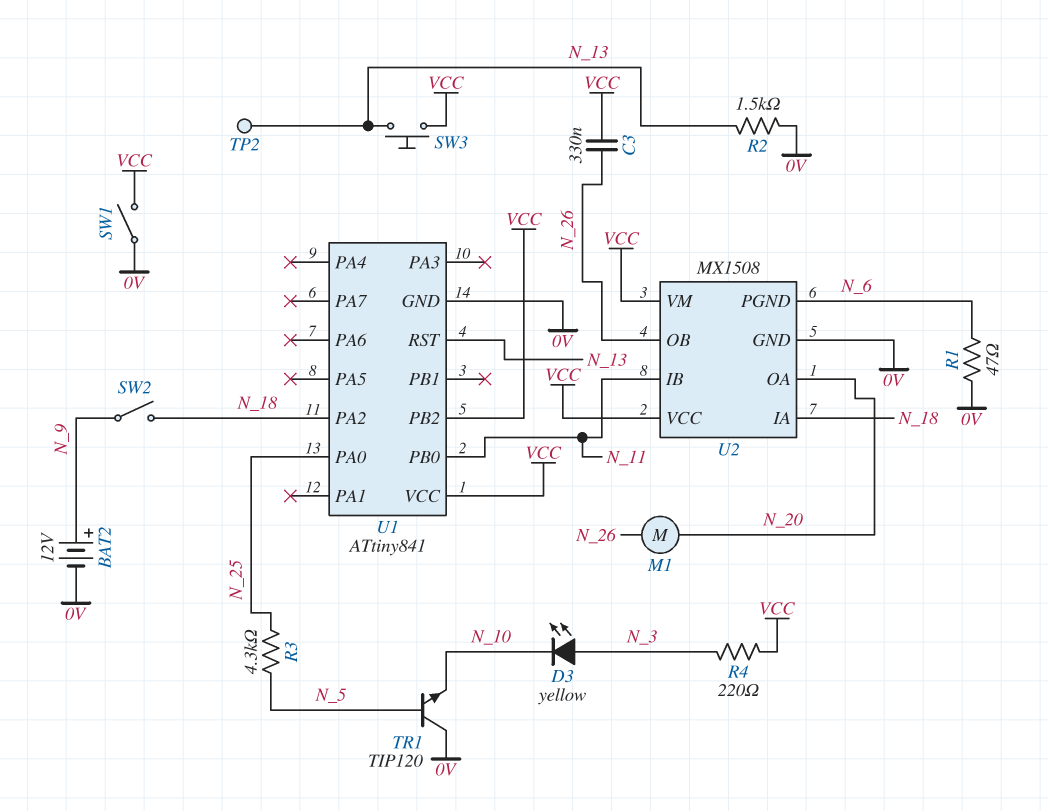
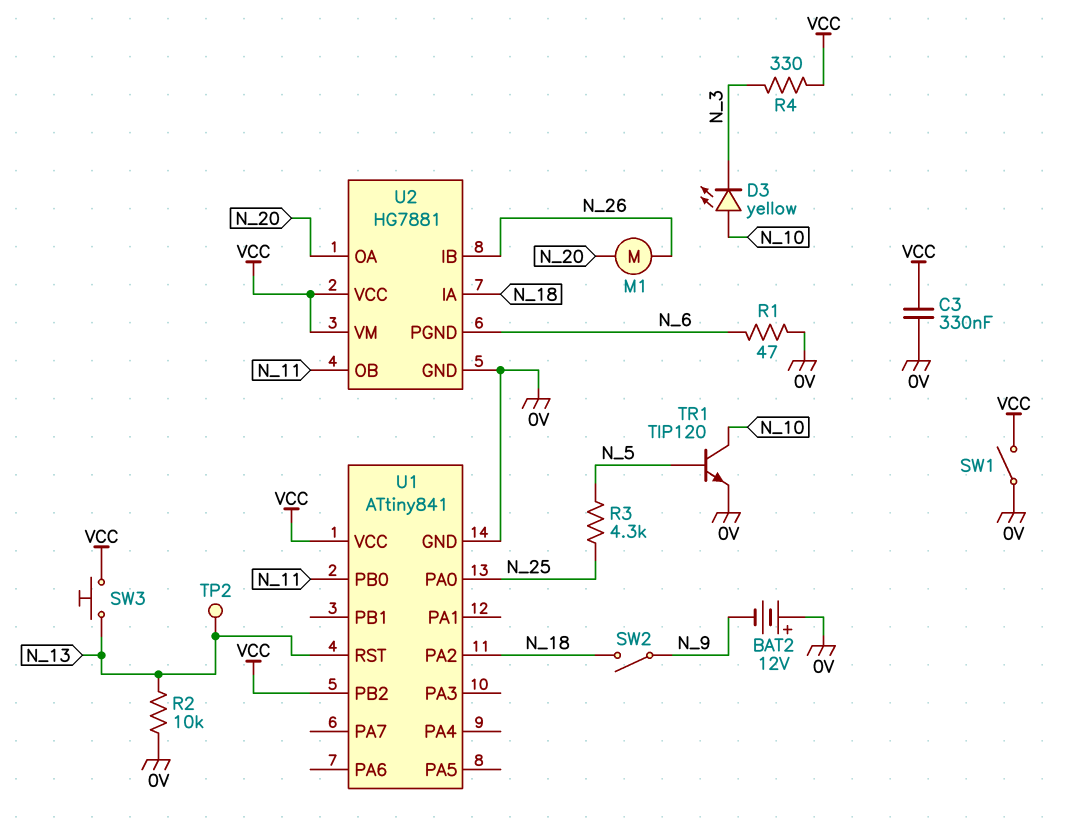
BAT2: 12V (plus N_9, minus 0V) -> 12V (plus 0V, minus N_9)
C3: 330nF (N_26, VCC) -> 330nF (0V, VCC)
D3: LED yellow (A N_3, K N_10) -> LED yellow (A N_10, K N_3)
R2: 1.5k (0V, N_13) -> 10k (0V, N_13)
R4: 220 (N_3, VCC) -> 330 (N_3, VCC)
TR1: NPN TIP120 (B N_5, C 0V, E N_10) -> NPN TIP120 (B N_5, C N_10, E 0V)
U2: MX1508 -> HG7881
U2 pin IB: N_11 -> N_26
U2 pin OB: N_26 -> N_11

